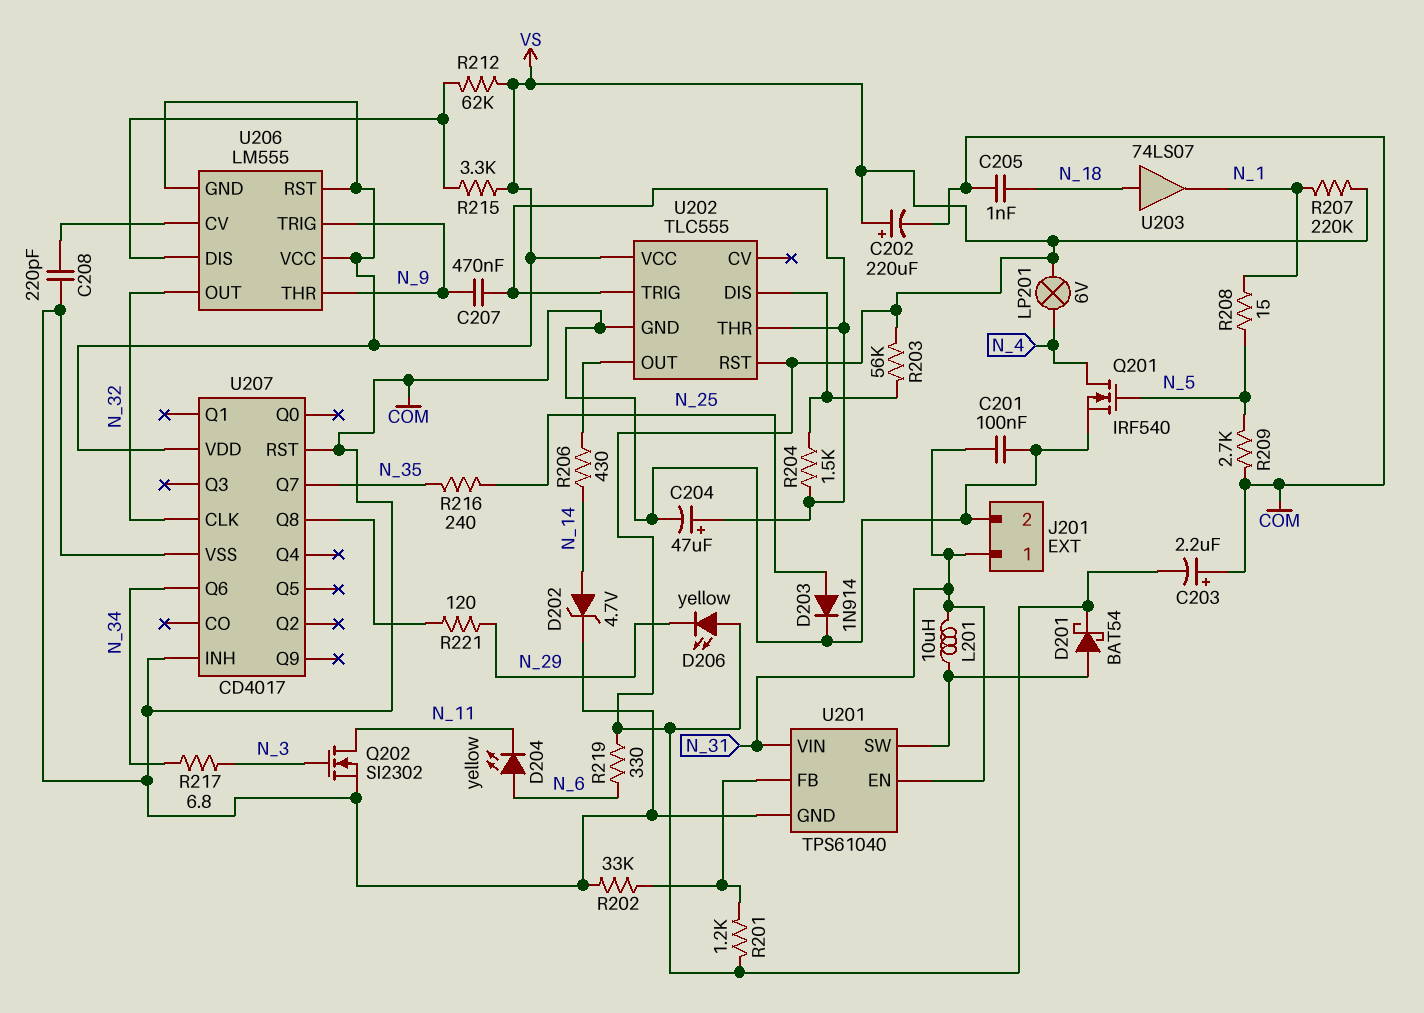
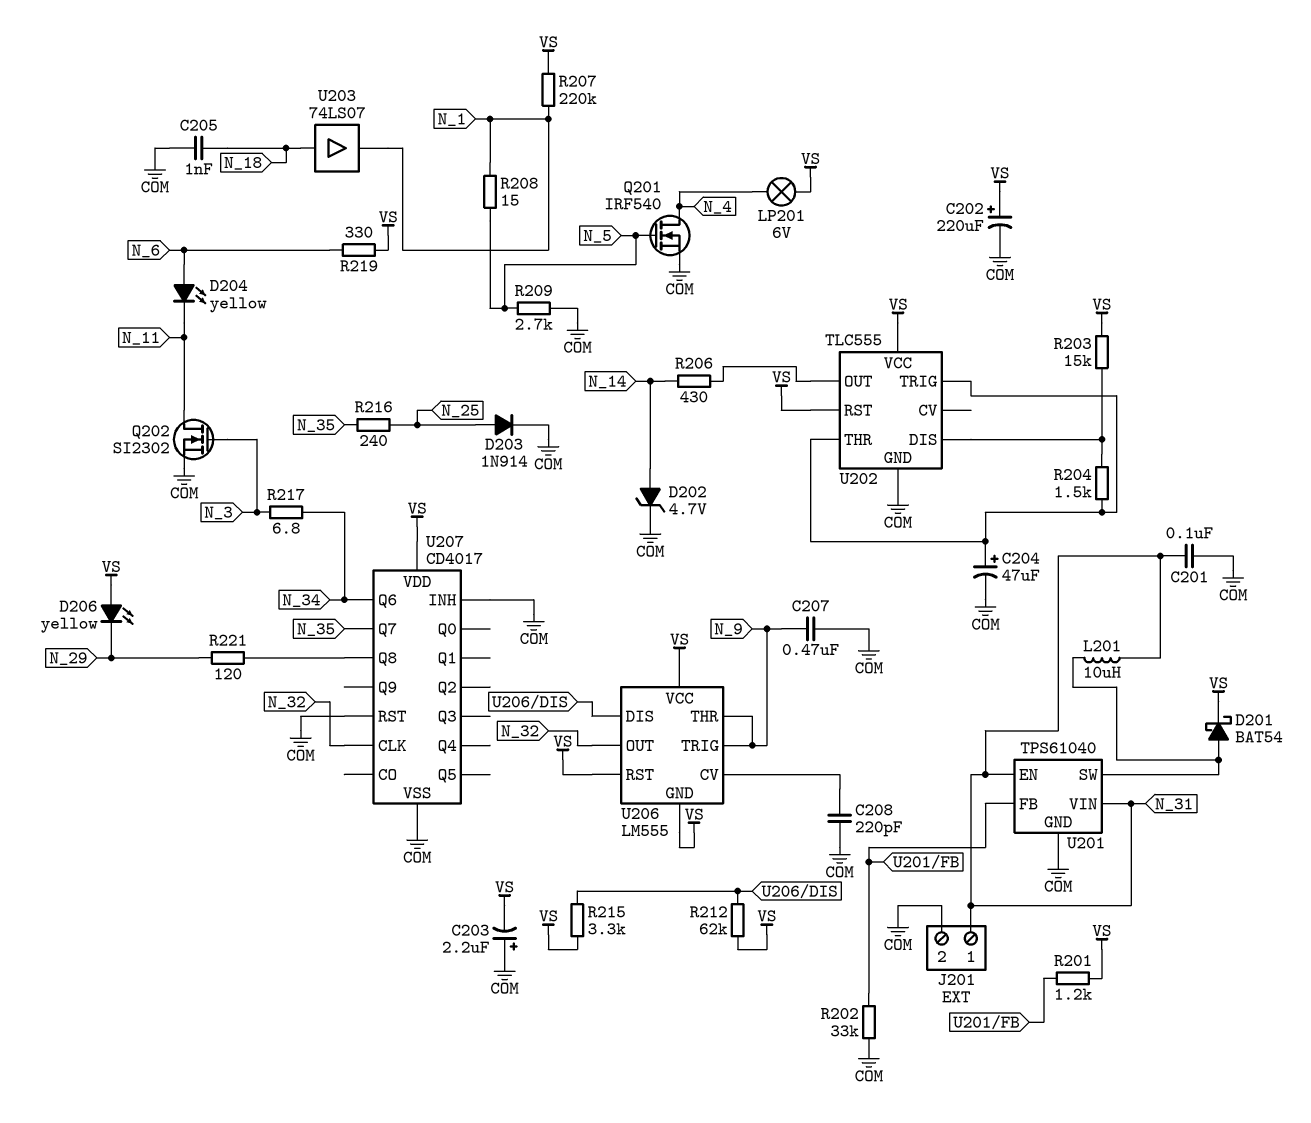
C207: 470nF (N_9, U202/THR) -> 470nF (COM, N_9)
R203: 56k (U202/DIS, VS) -> 15k (U202/DIS, VS)

